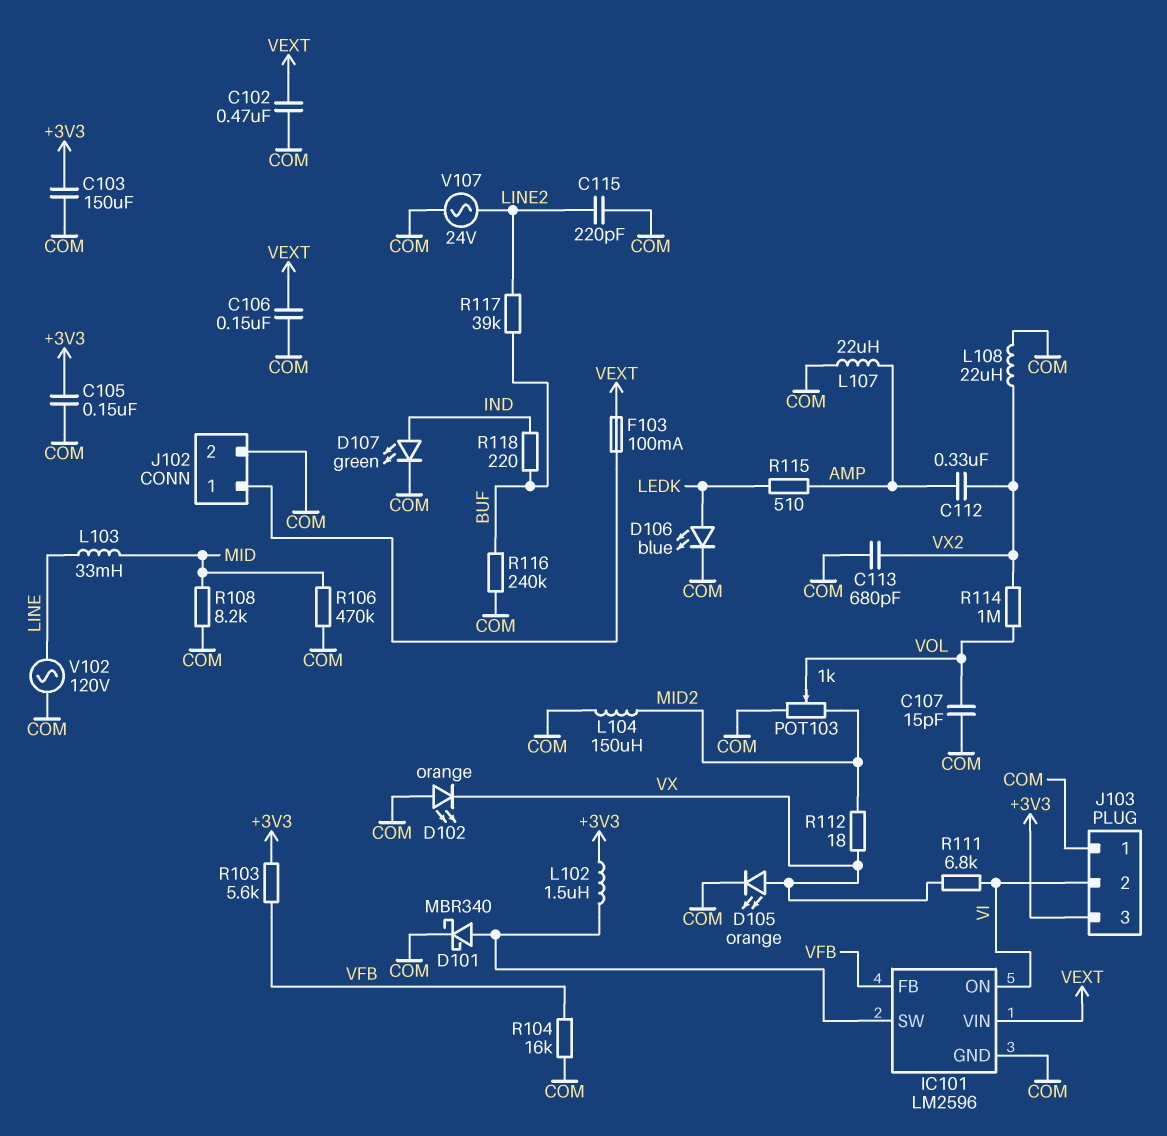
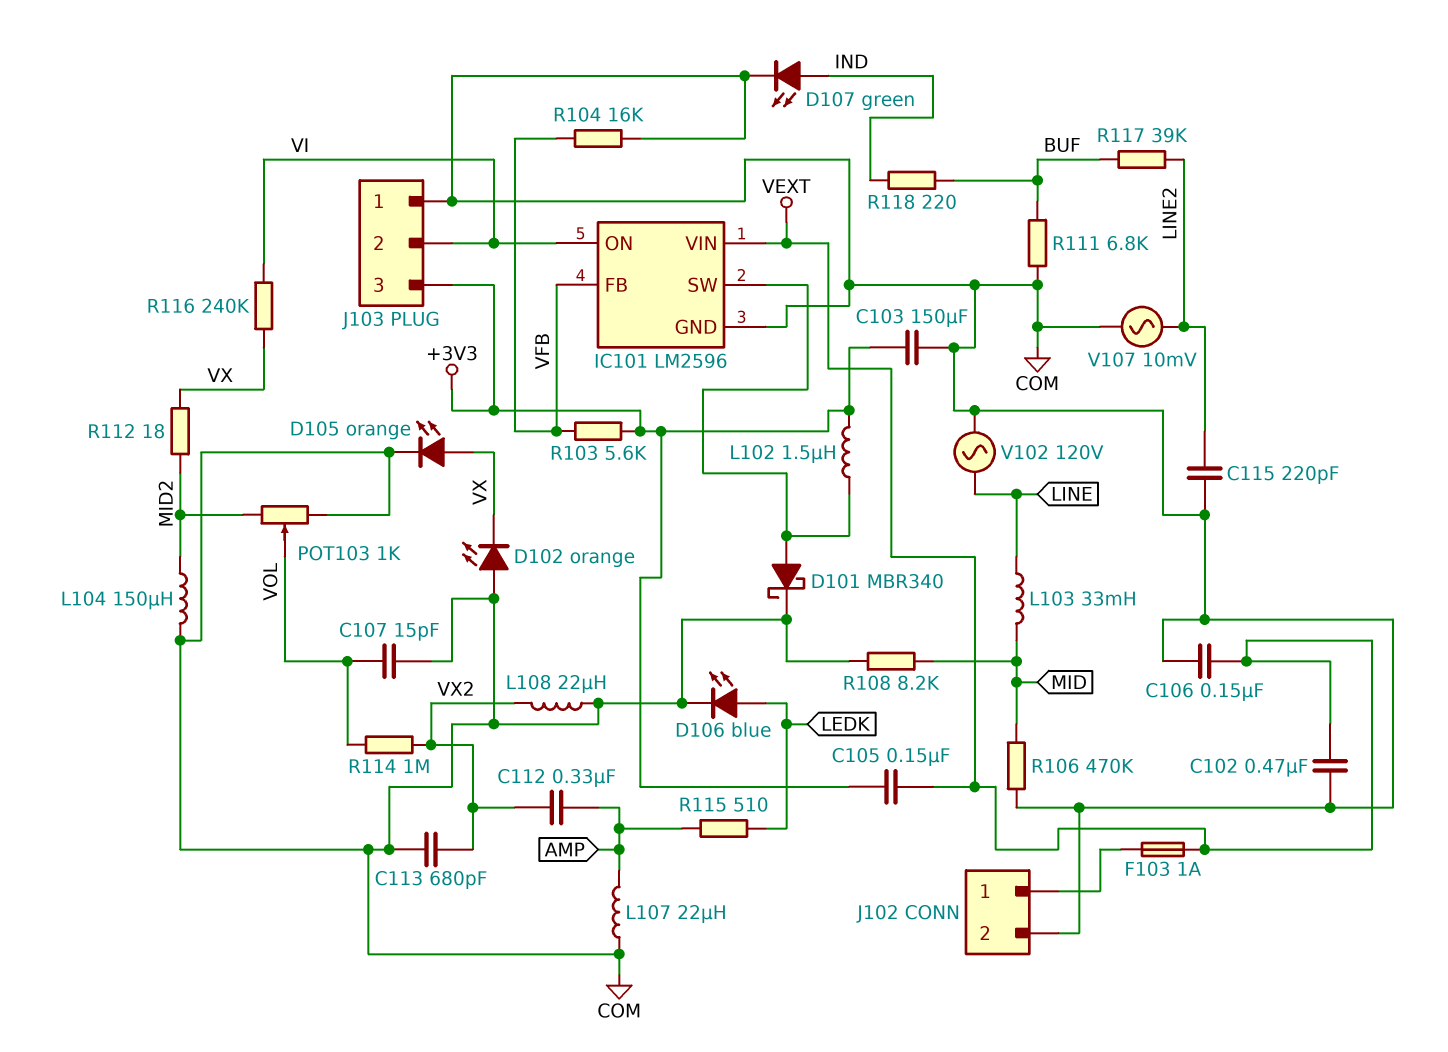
C105: 150nF (+3V3, COM) -> 150nF (+3V3, VEXT)
F103: 100mA (J102/1, VEXT) -> 1A (J102/1, VEXT)
R111: 6.8k (VI, VX) -> 6.8k (BUF, COM)
R116: 240k (BUF, COM) -> 240k (VI, VX)
V107: AC 24V (COM, LINE2) -> AC 10mV (COM, LINE2)

